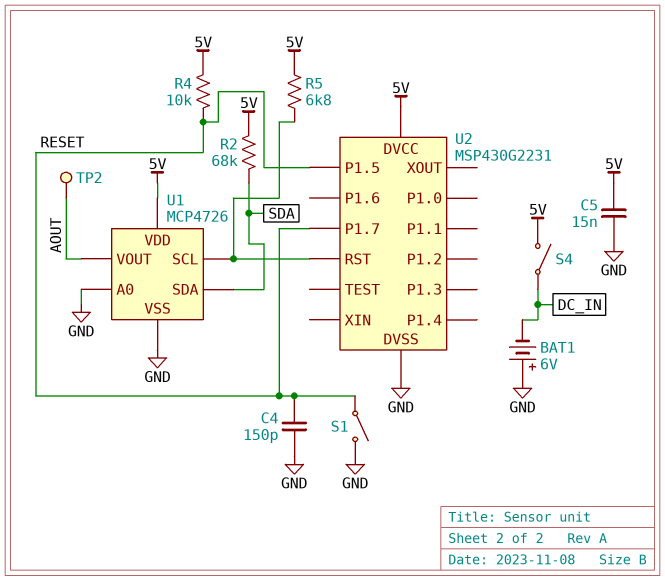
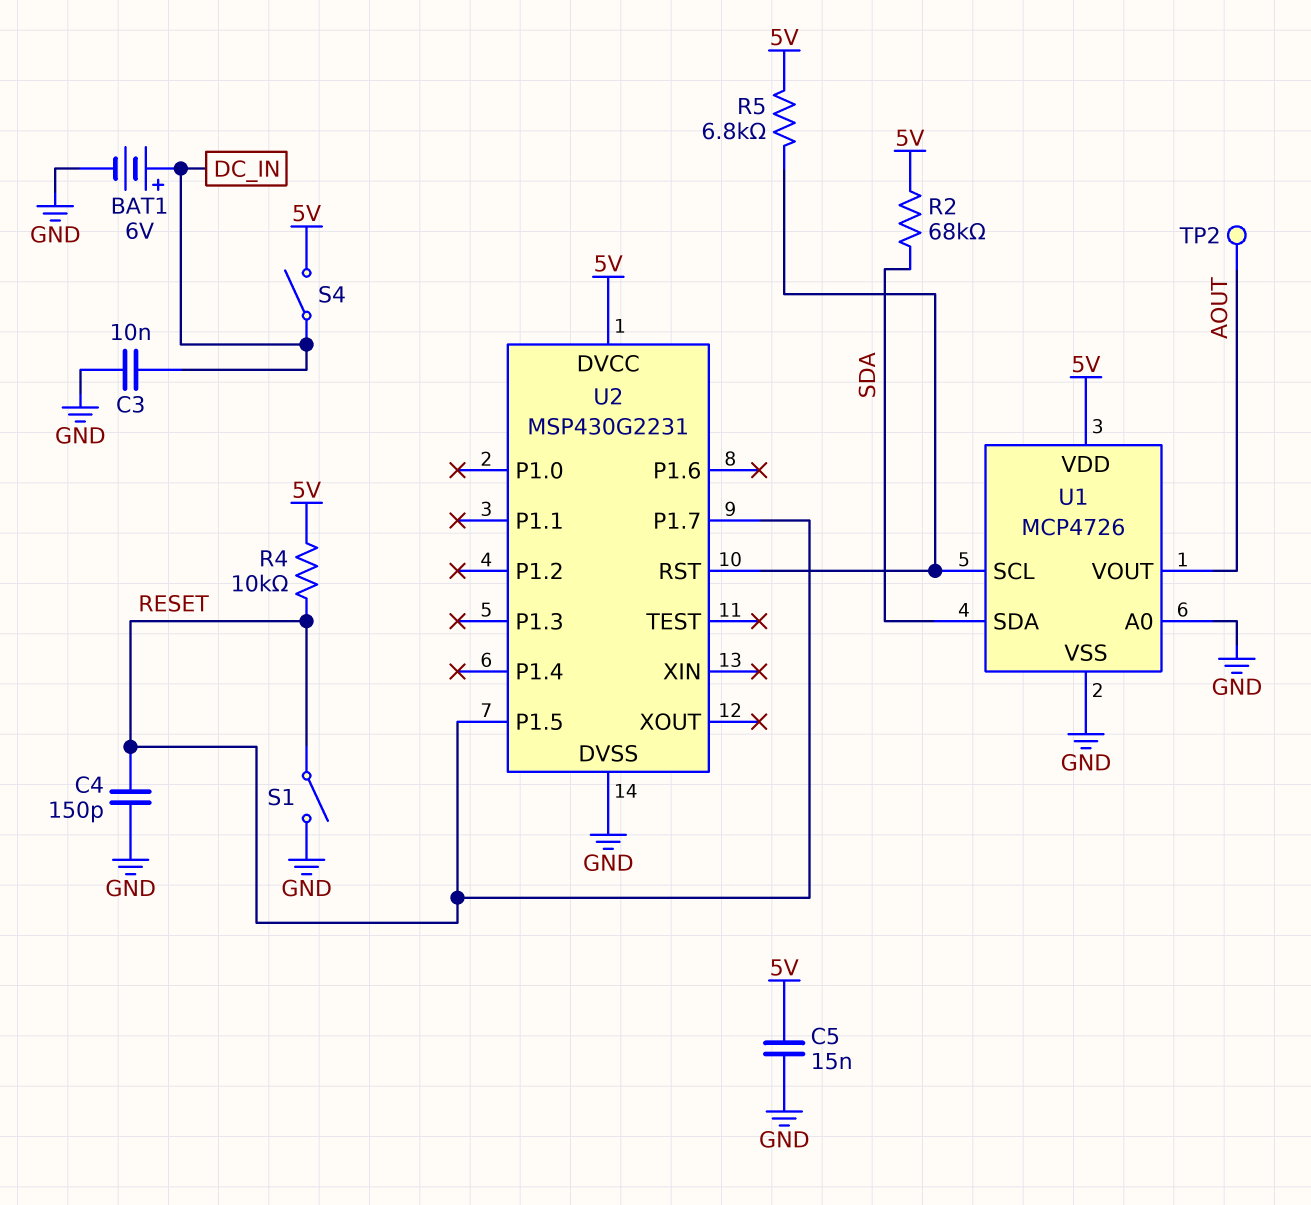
BAT1: 6V (plus GND, minus DC_IN) -> 6V (plus DC_IN, minus GND)
C3: none -> 10nF (DC_IN, GND)

